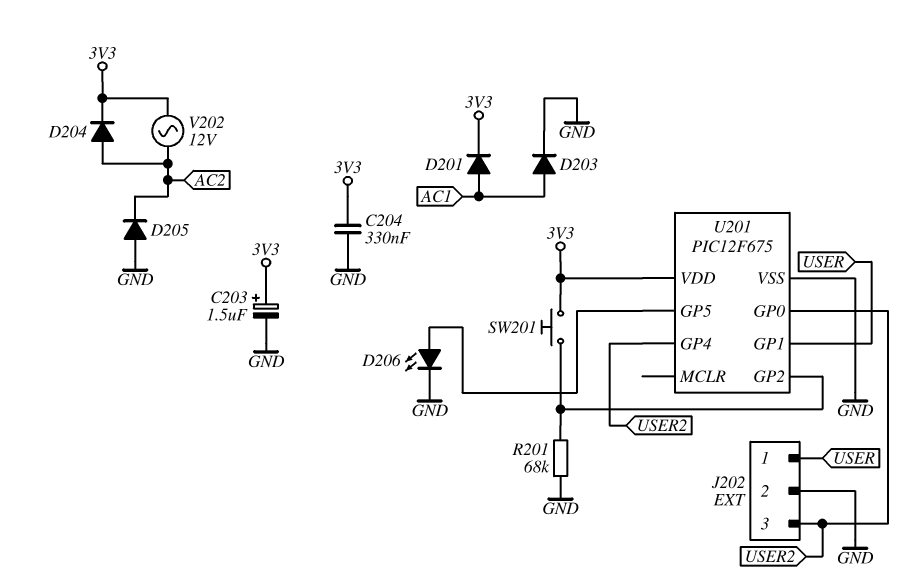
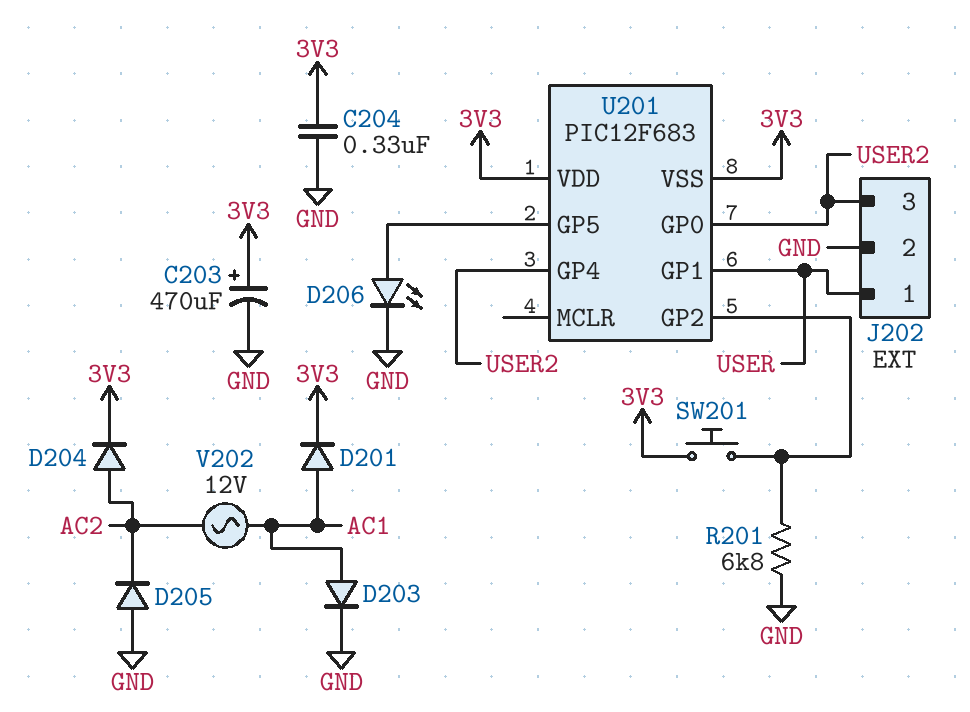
C203: 1.5uF (plus 3V3, minus GND) -> 470uF (plus 3V3, minus GND)
R201: 68k (GND, U201/GP2) -> 6.8k (GND, U201/GP2)
U201: PIC12F675 -> PIC12F683
U201 pin VSS: GND -> 3V3
V202: AC 12V (3V3, AC2) -> AC 12V (AC1, AC2)

